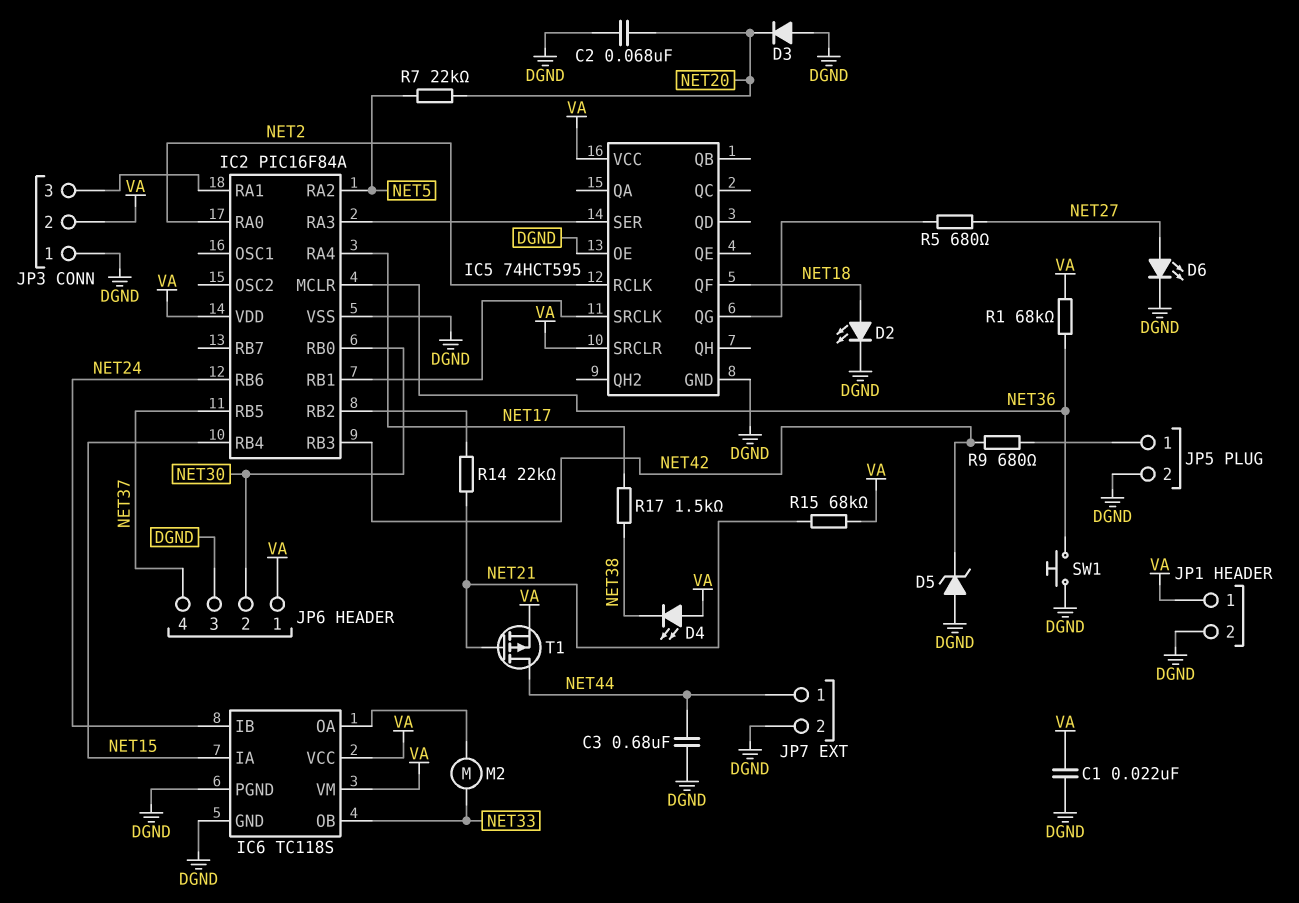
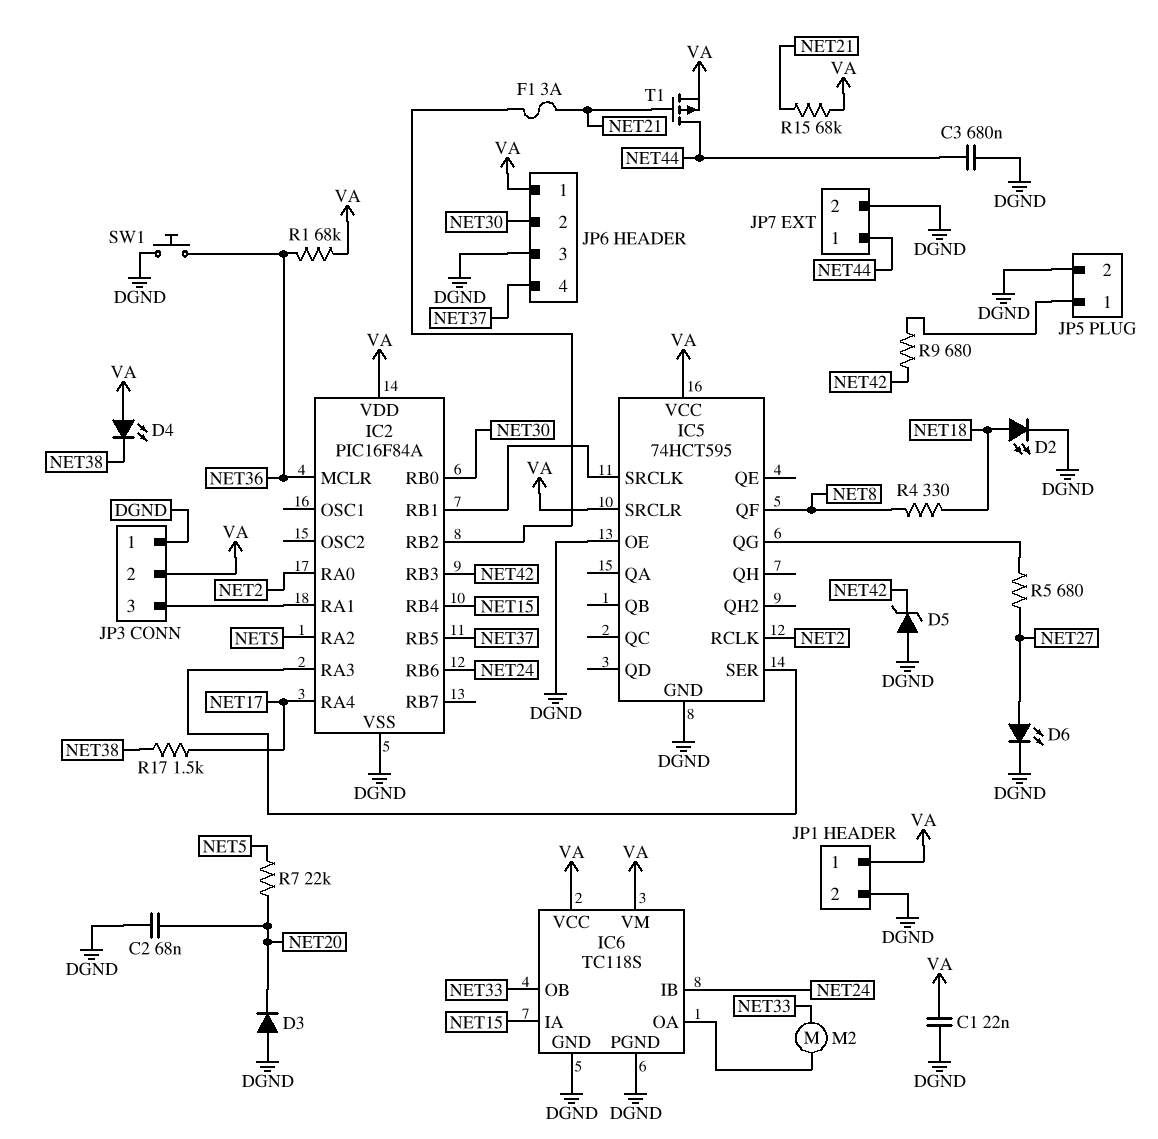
F1: none -> 3A (IC2/RB2, NET21)
IC5 pin QF: NET18 -> NET8
R4: none -> 330 (NET8, NET18)
R14: 22k (IC2/RB2, NET21) -> none

